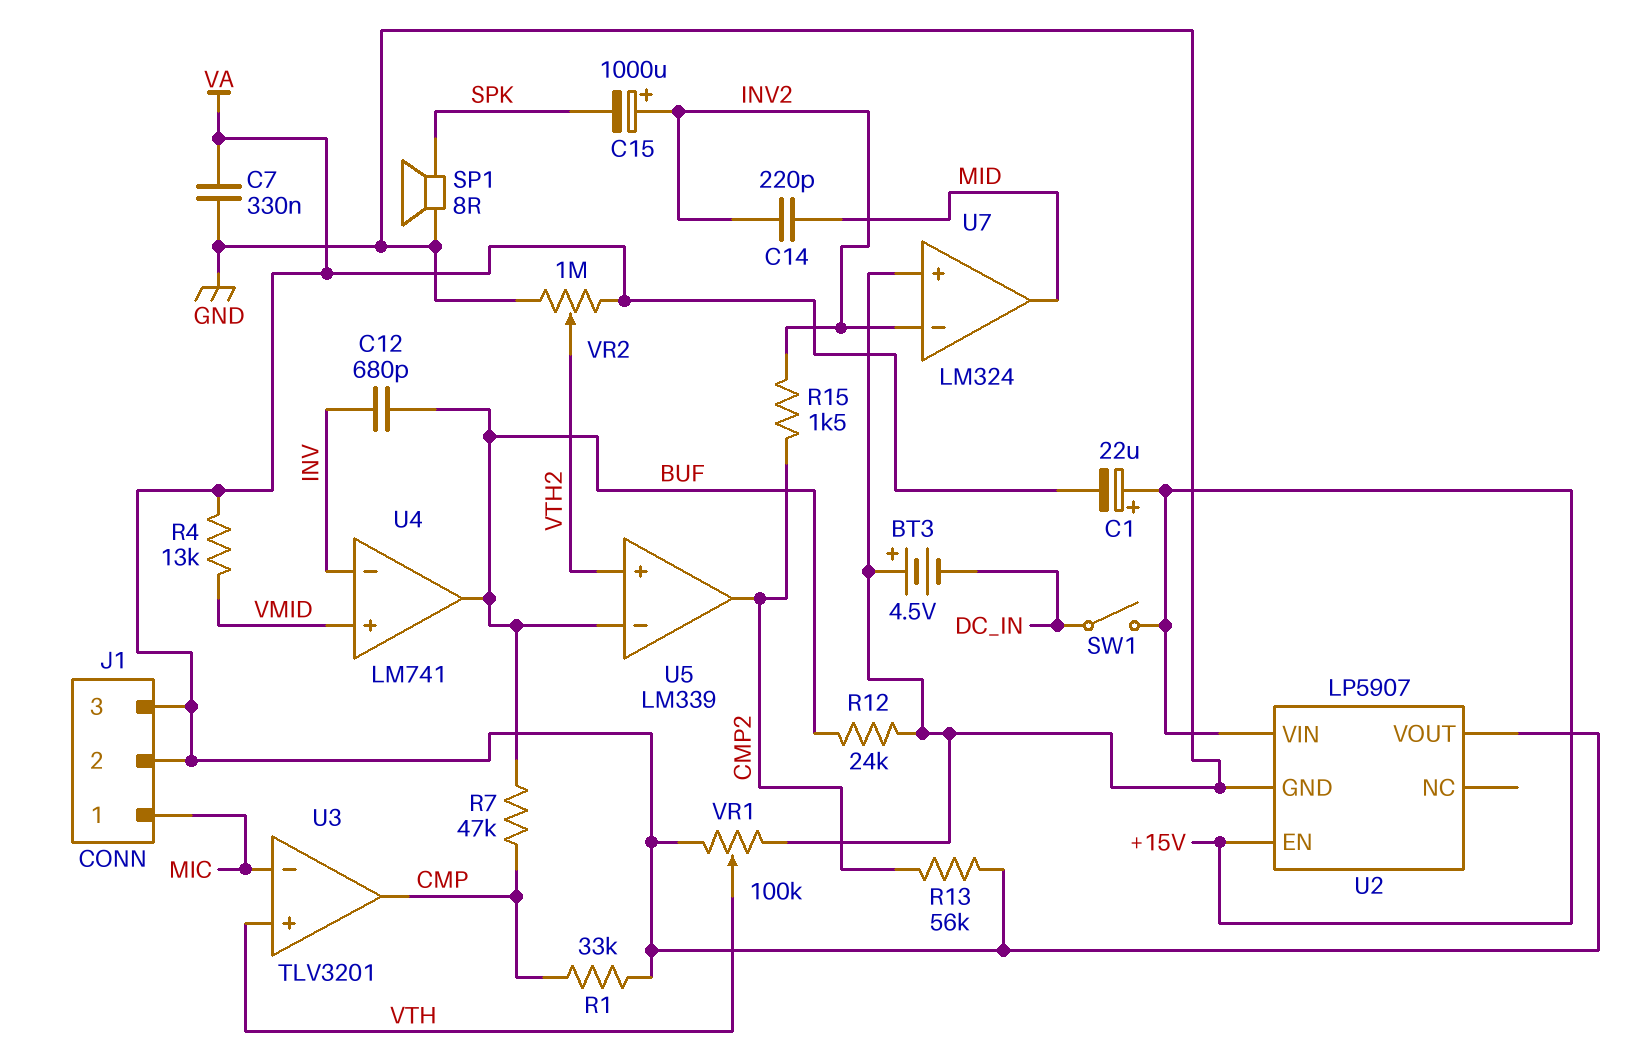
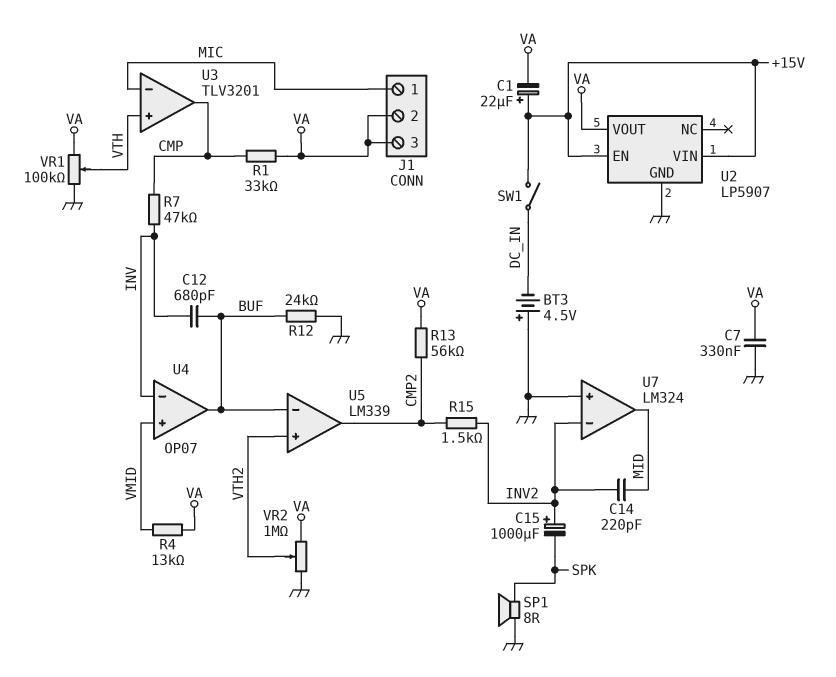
R7: 47k (BUF, CMP) -> 47k (CMP, INV)
U4: LM741 -> OP07

